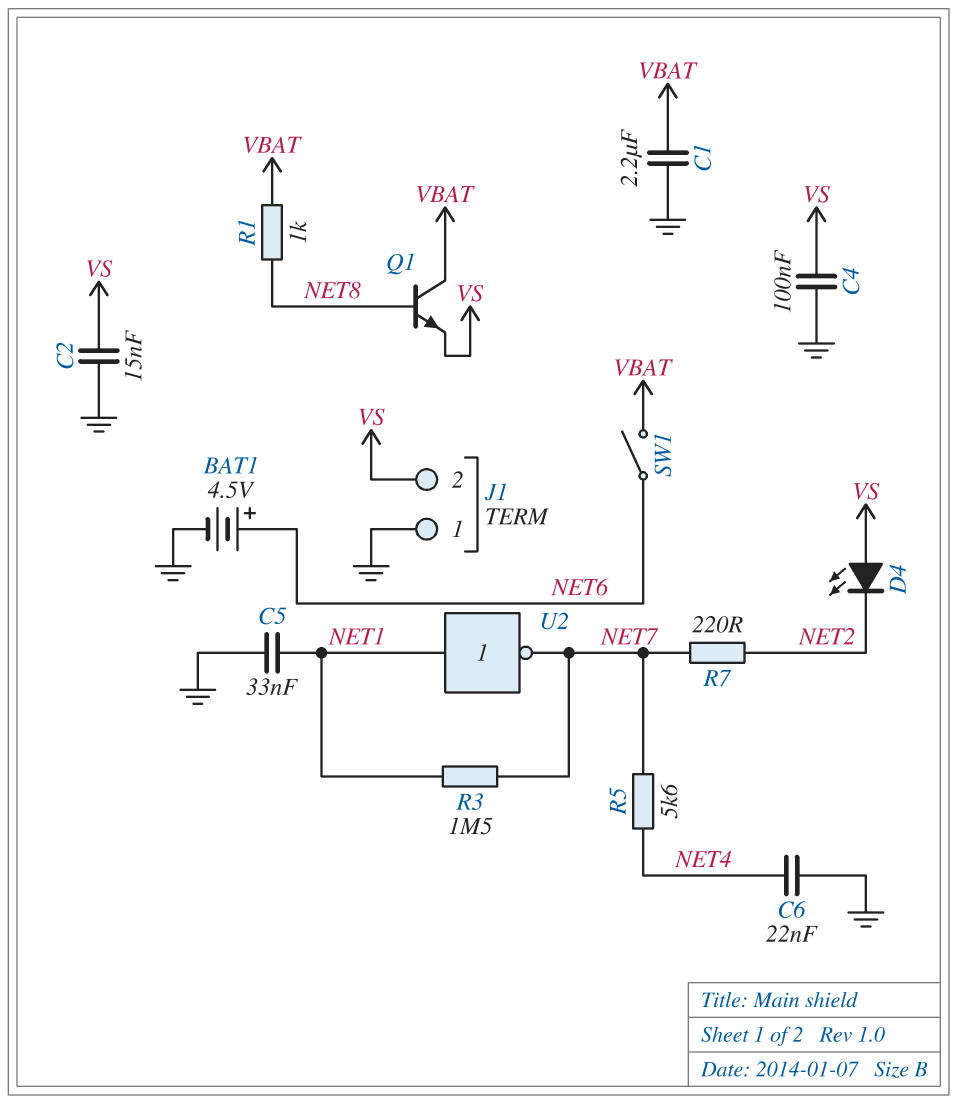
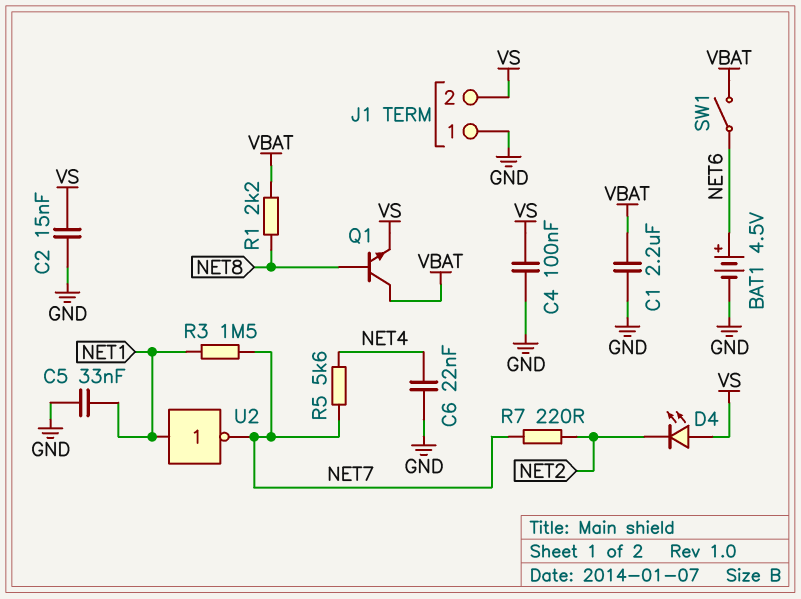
R1: 1k (NET8, VBAT) -> 2.2k (NET8, VBAT)

